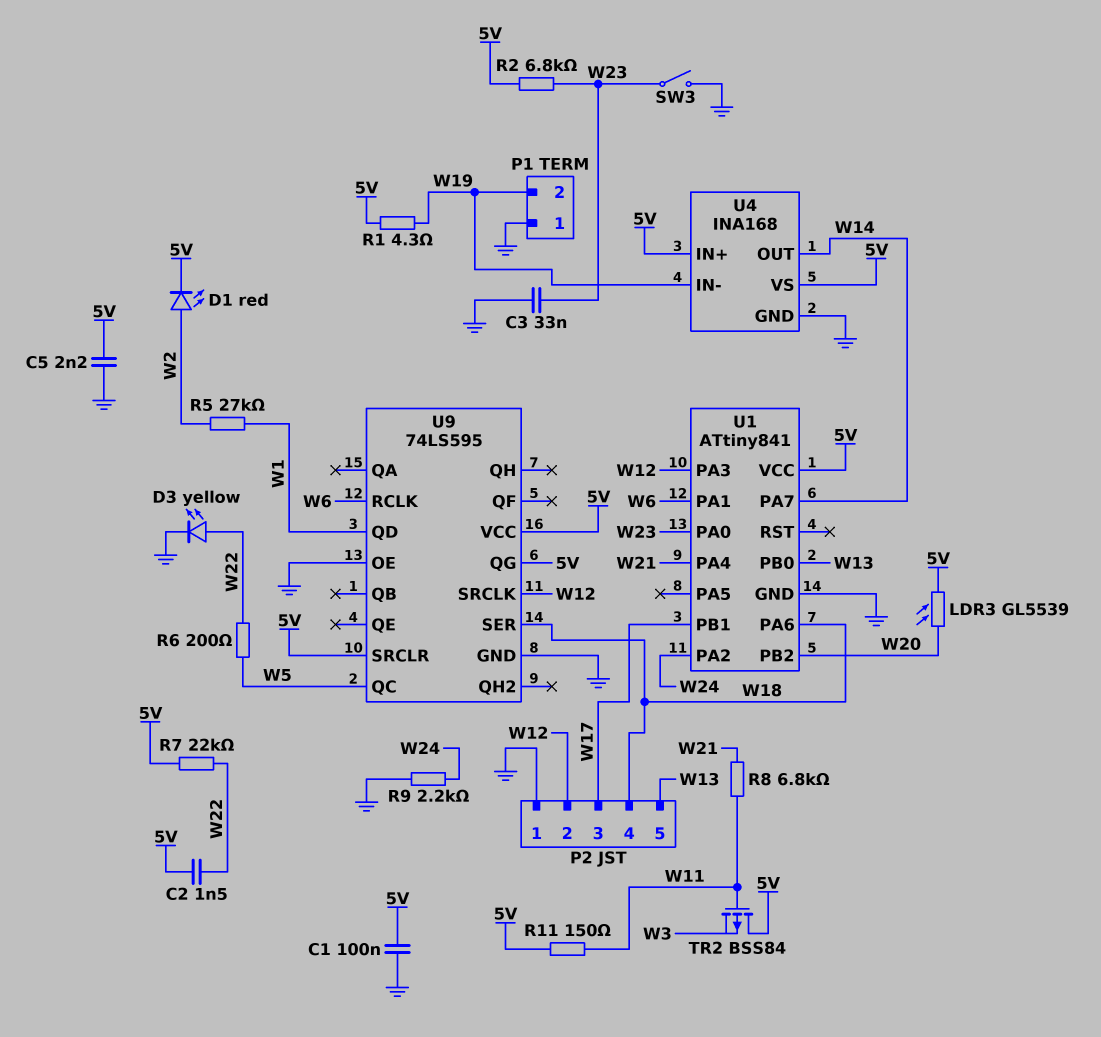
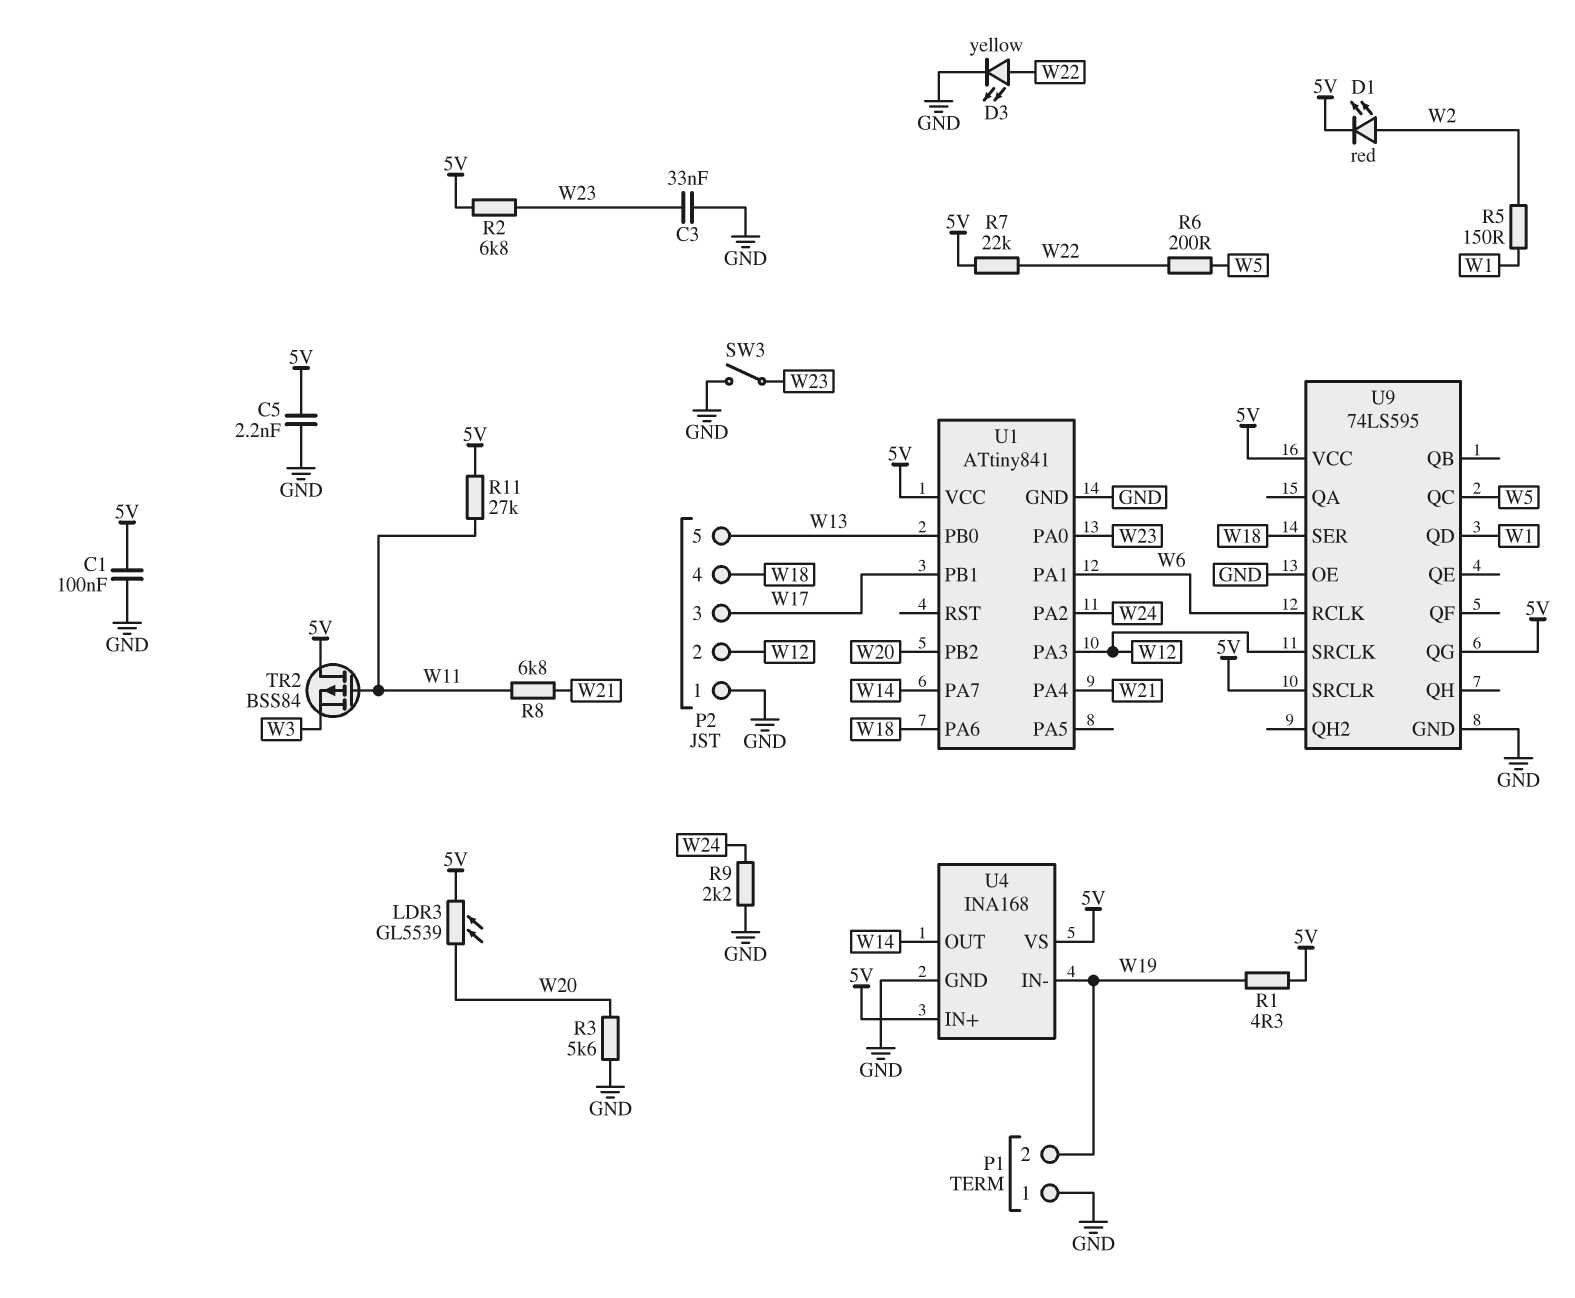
C2: 1.5nF (5V, W22) -> none
R3: none -> 5.6k (GND, W20)
R5: 27k (W1, W2) -> 150 (W1, W2)
R11: 150 (5V, W11) -> 27k (5V, W11)

